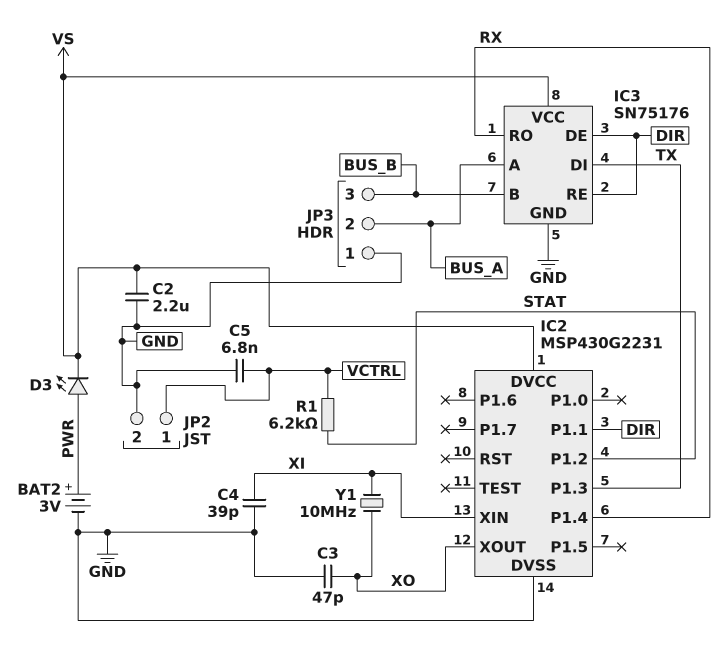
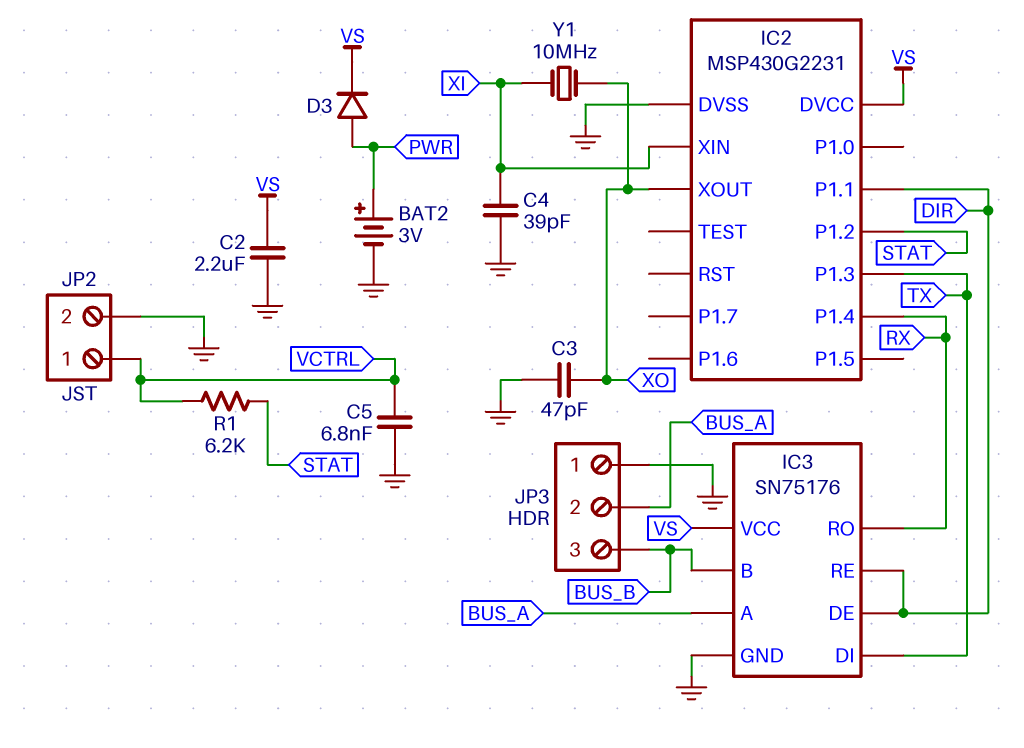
D3: LED (A PWR, K VS) -> diode (A PWR, K VS)

